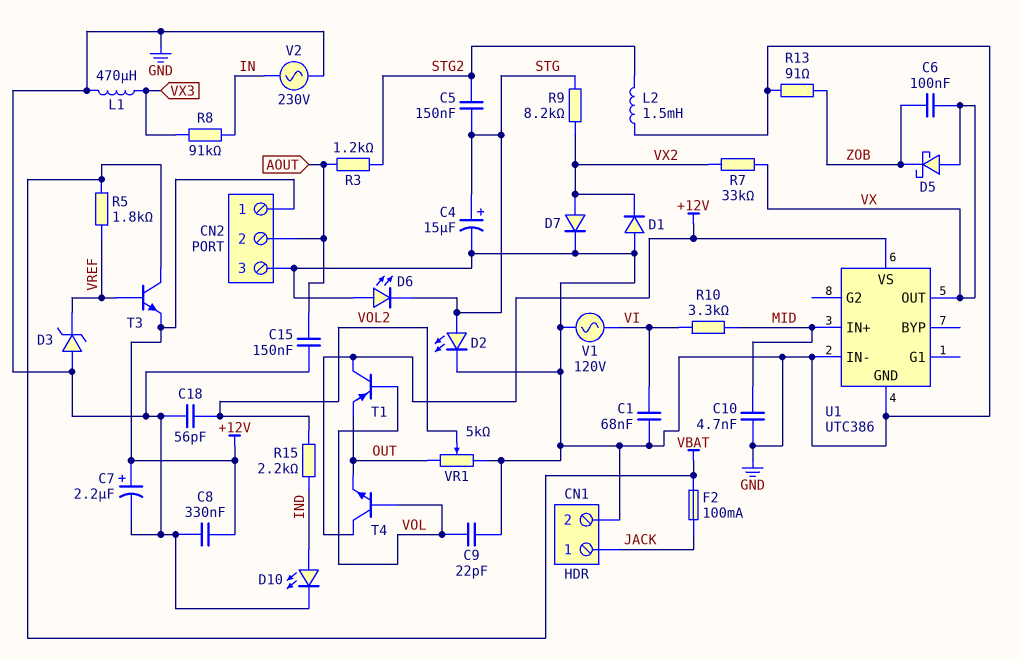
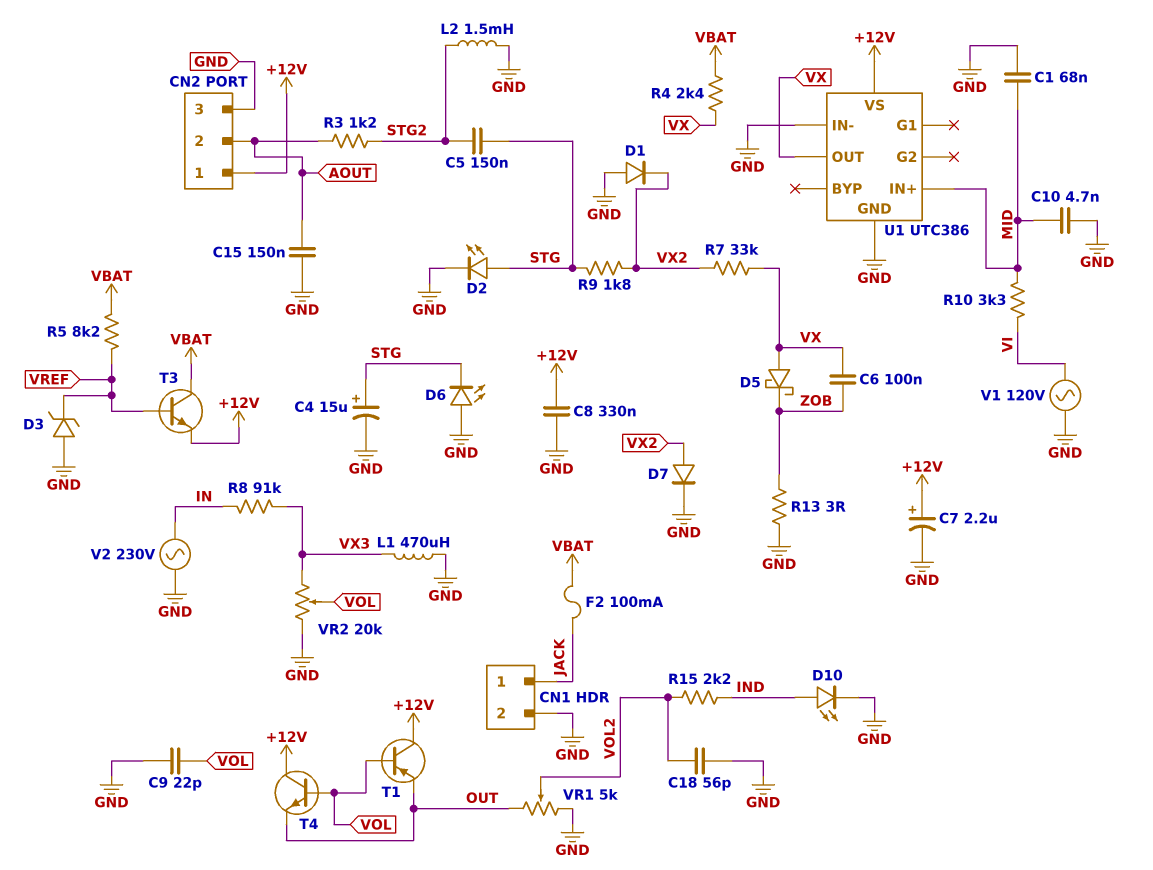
C1: 68nF (GND, VI) -> 68nF (GND, MID)
R4: none -> 2.4k (VBAT, VX)
R5: 1.8k (VBAT, VREF) -> 8.2k (VBAT, VREF)
R9: 8.2k (STG, VX2) -> 1.8k (STG, VX2)
R13: 91 (GND, ZOB) -> 3 (GND, ZOB)
VR2: none -> 20k (GND, VX3, wiper VOL)

